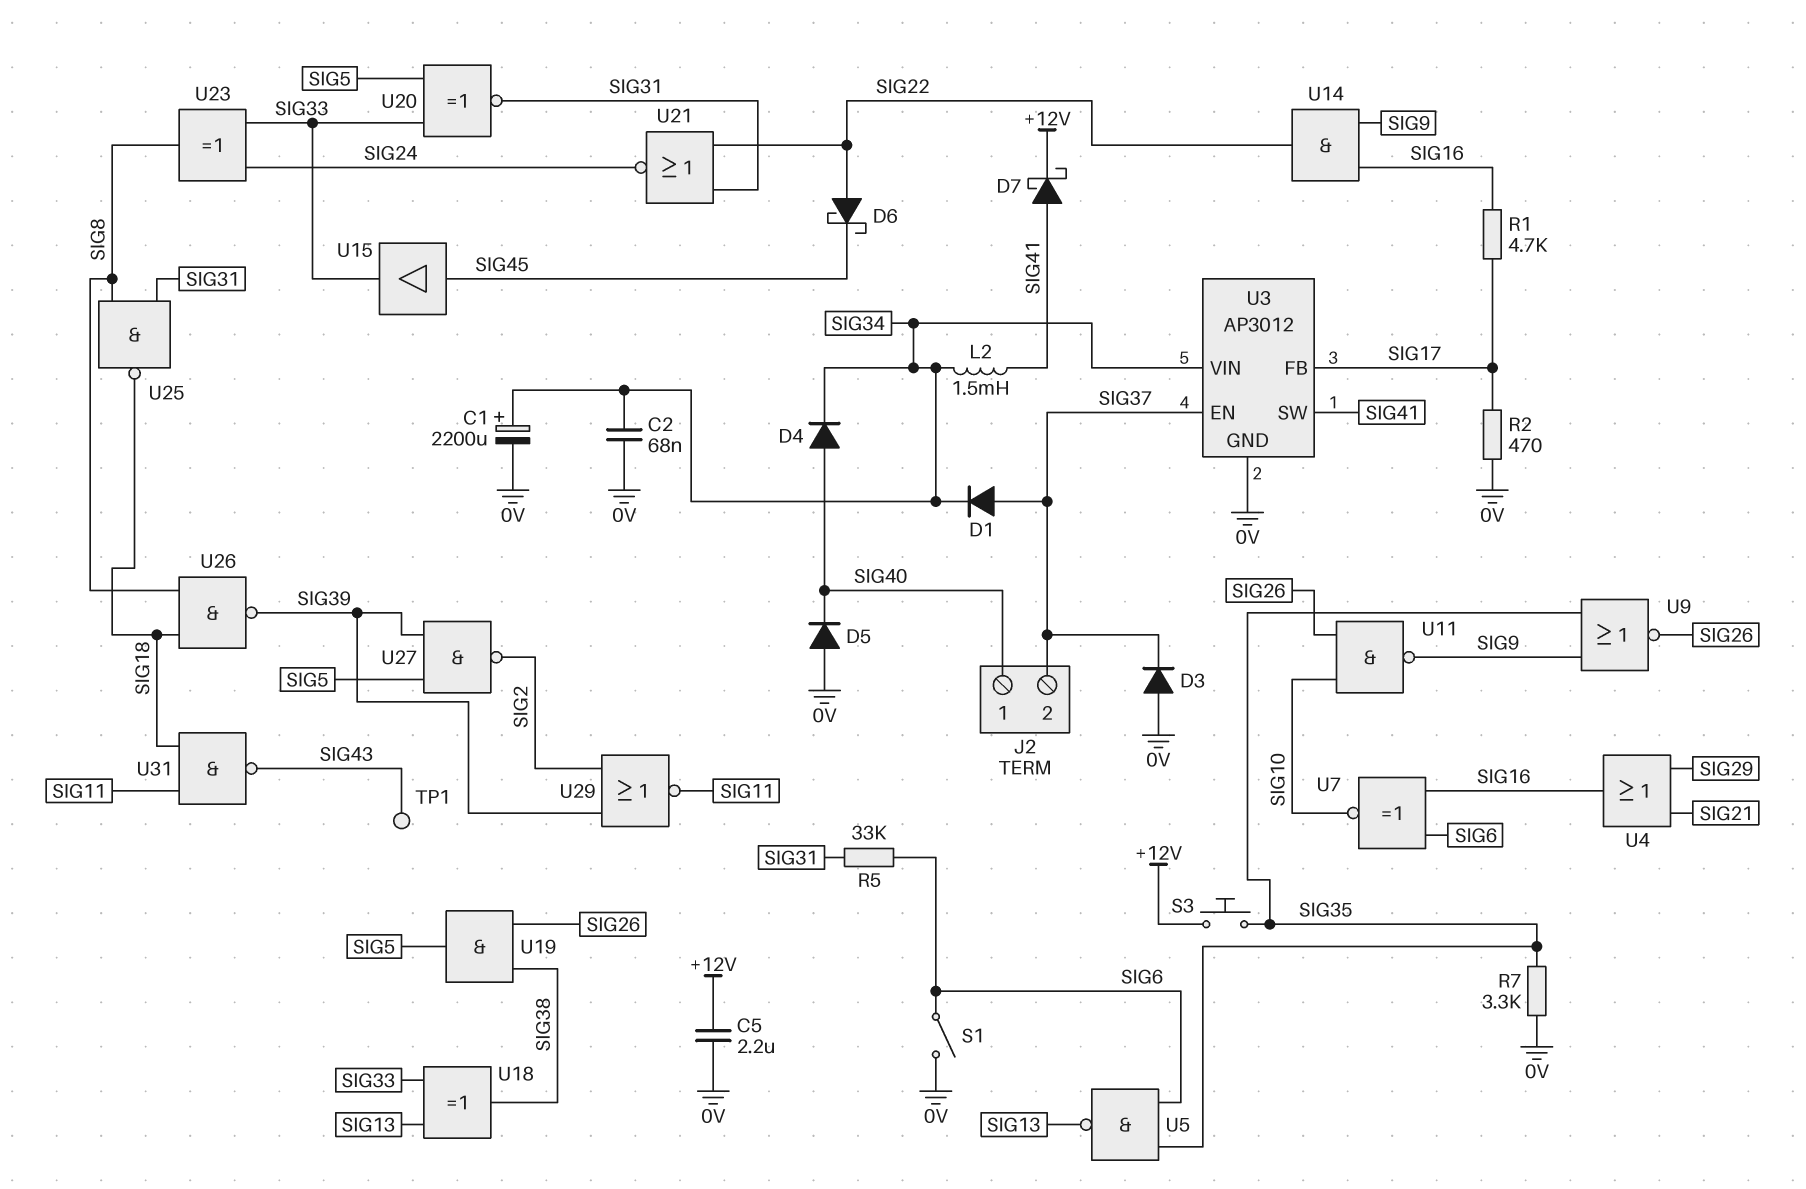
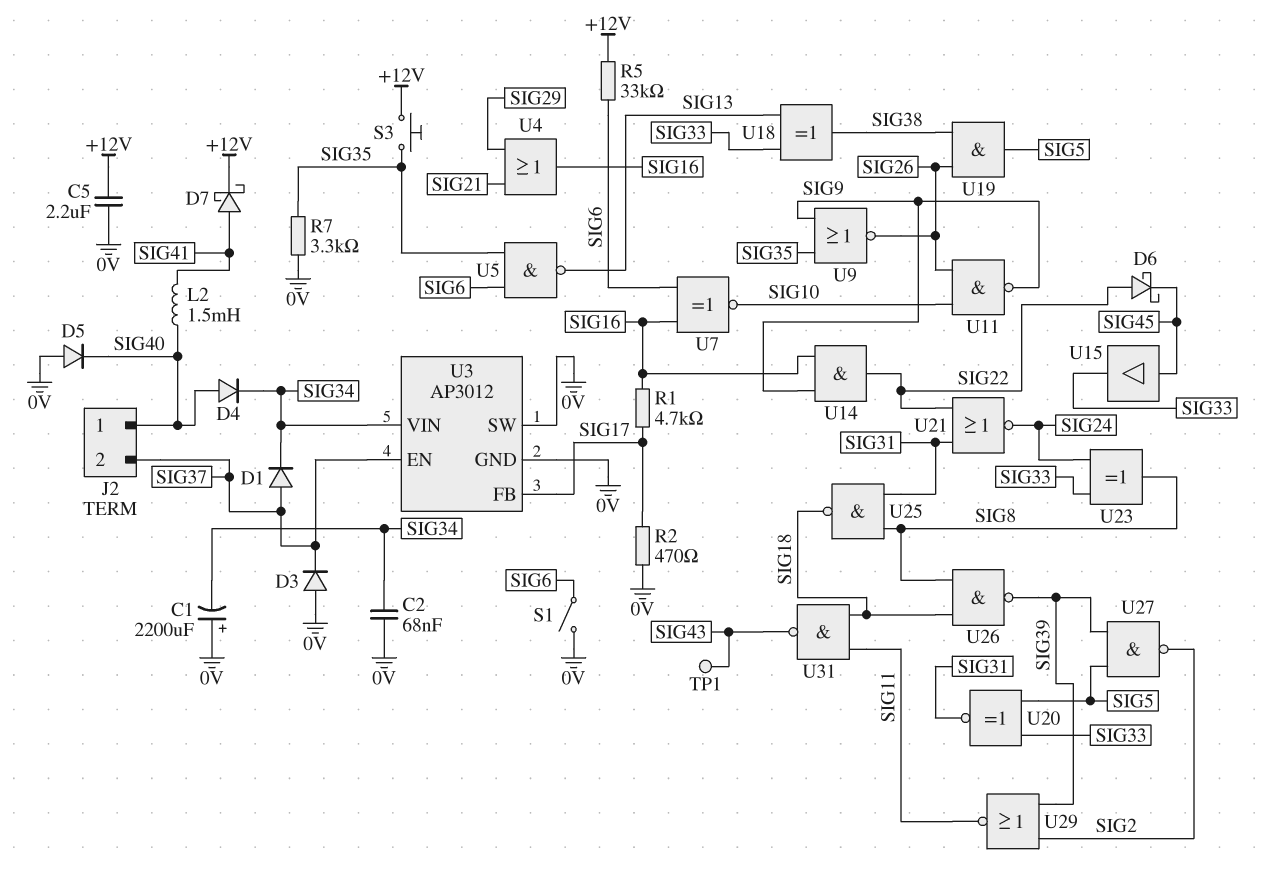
C1: 2200uF (plus SIG34, minus 0V) -> 2200uF (plus 0V, minus SIG34)
L2: 1.5mH (SIG34, SIG41) -> 1.5mH (SIG40, SIG41)
R5: 33k (SIG6, SIG31) -> 33k (+12V, SIG6)
U3 pin SW: SIG41 -> 0V

